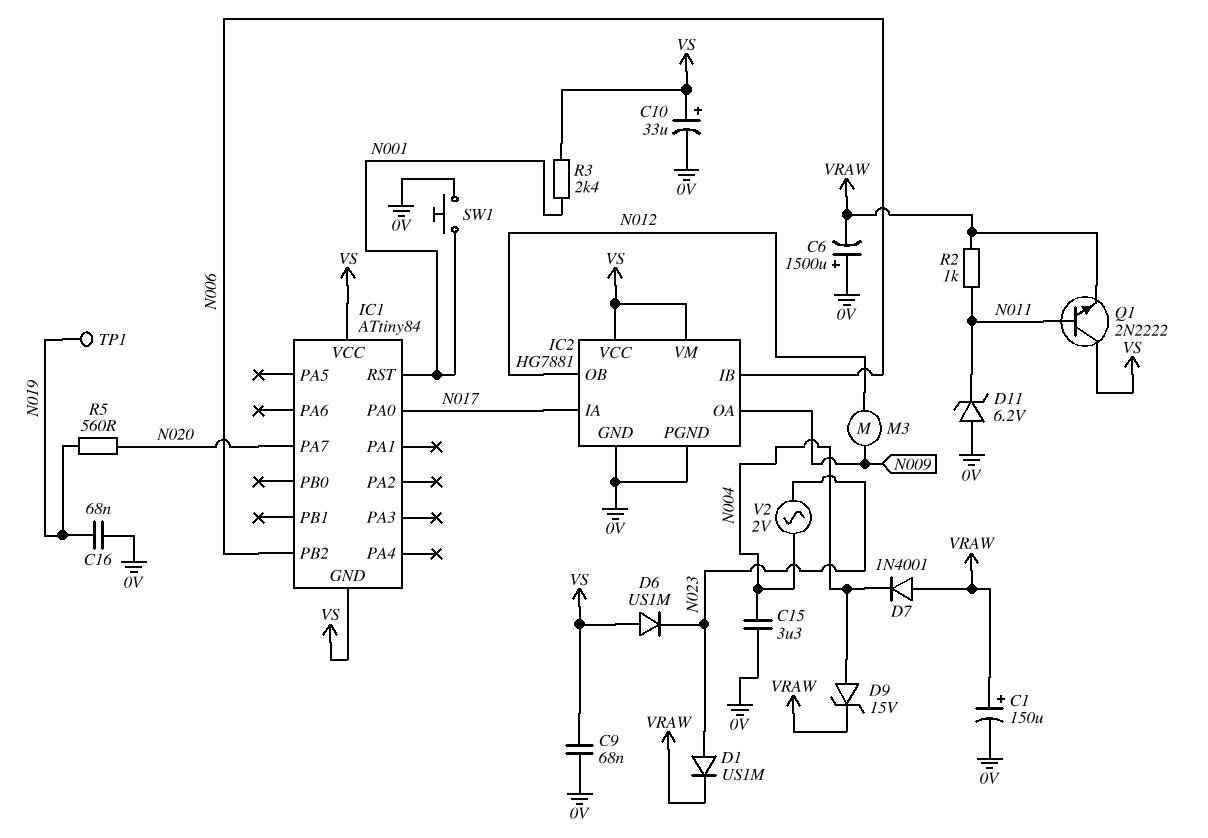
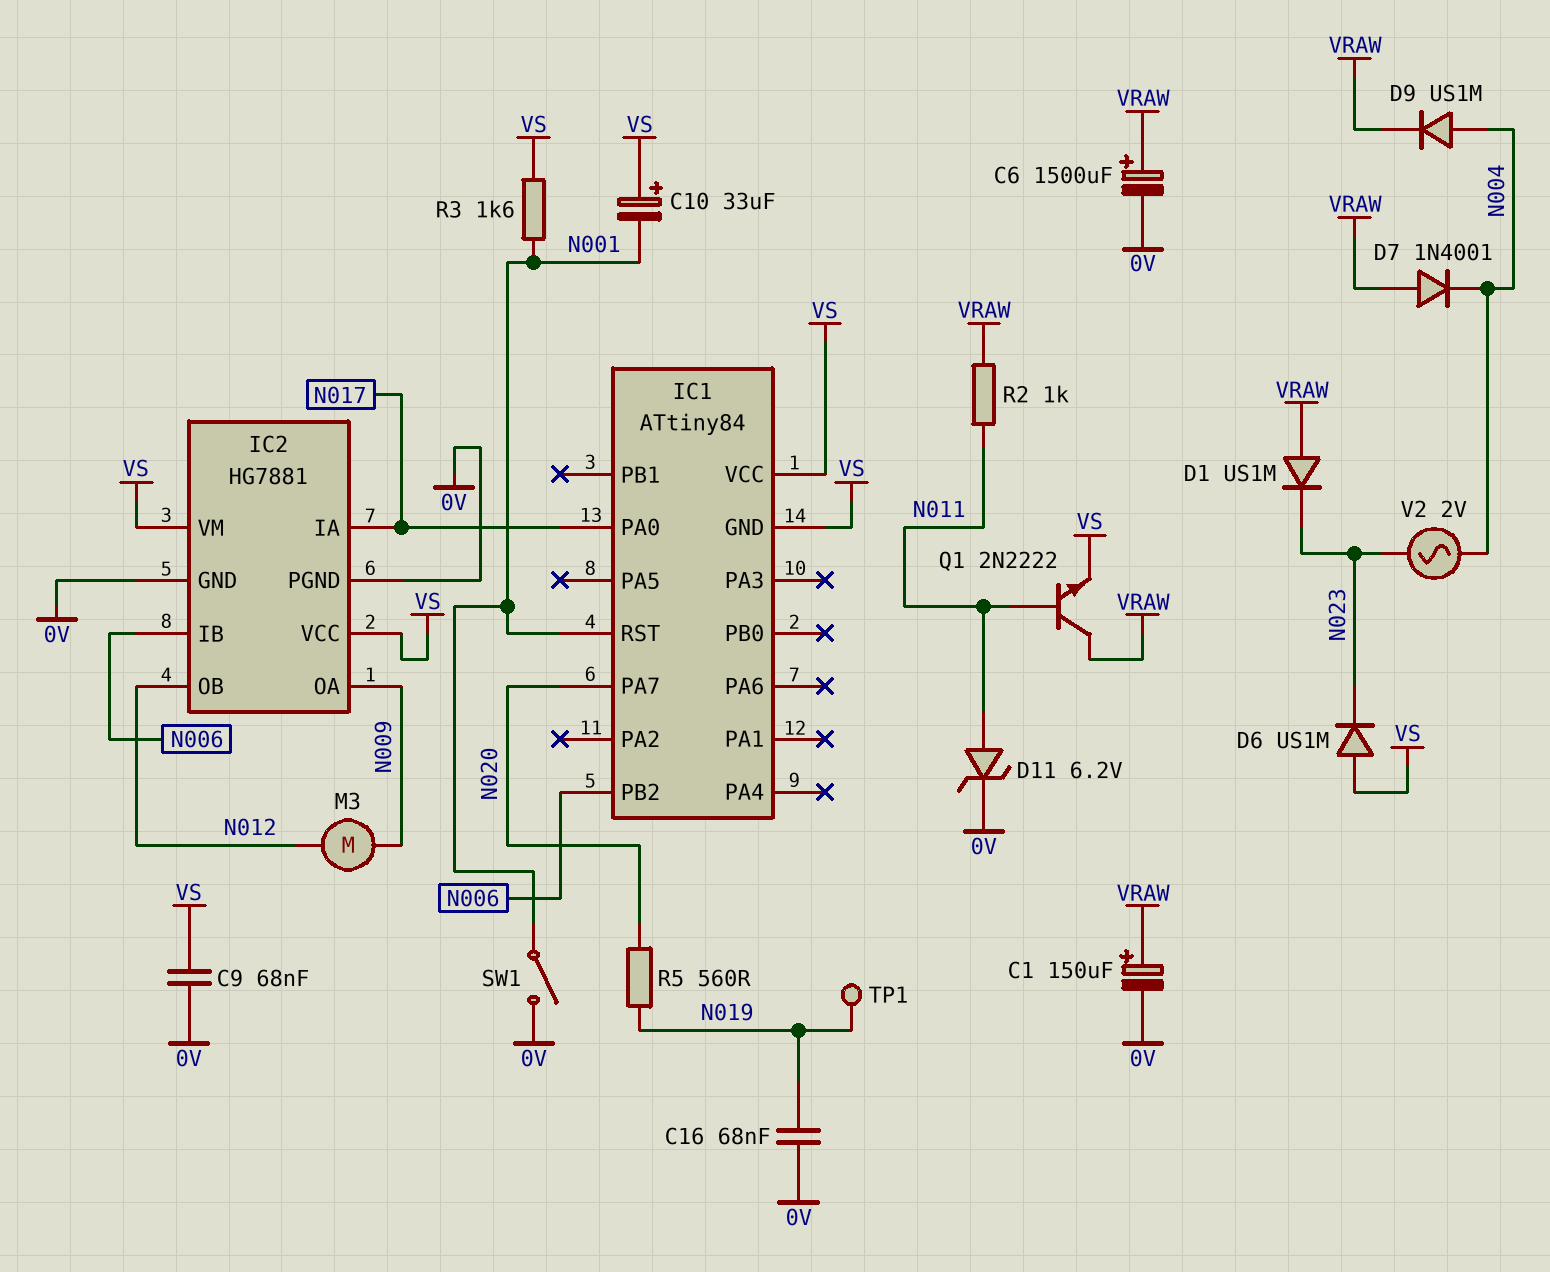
C6: 1500uF (plus 0V, minus VRAW) -> 1500uF (plus VRAW, minus 0V)
C10: 33uF (plus VS, minus 0V) -> 33uF (plus VS, minus N001)
C15: 3.3uF (0V, N004) -> none
D1: diode US1M (A N023, K VRAW) -> diode US1M (A VRAW, K N023)
D9: zener 15V (A N004, K VRAW) -> diode US1M (A N004, K VRAW)
D11: zener 6.2V (A 0V, K N011) -> zener 6.2V (A N011, K 0V)
Q1: NPN 2N2222 (B N011, C VS, E VRAW) -> NPN 2N2222 (B N011, C VRAW, E VS)
R3: 2.4k (N001, VS) -> 1.6k (N001, VS)
SW1: button (0V, N001) -> switch (0V, N001)

